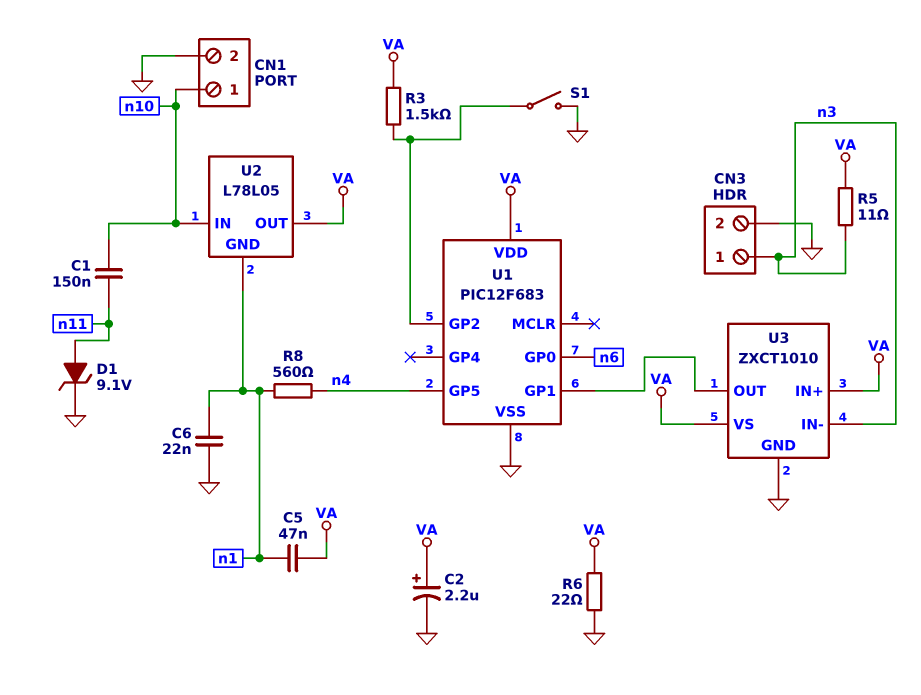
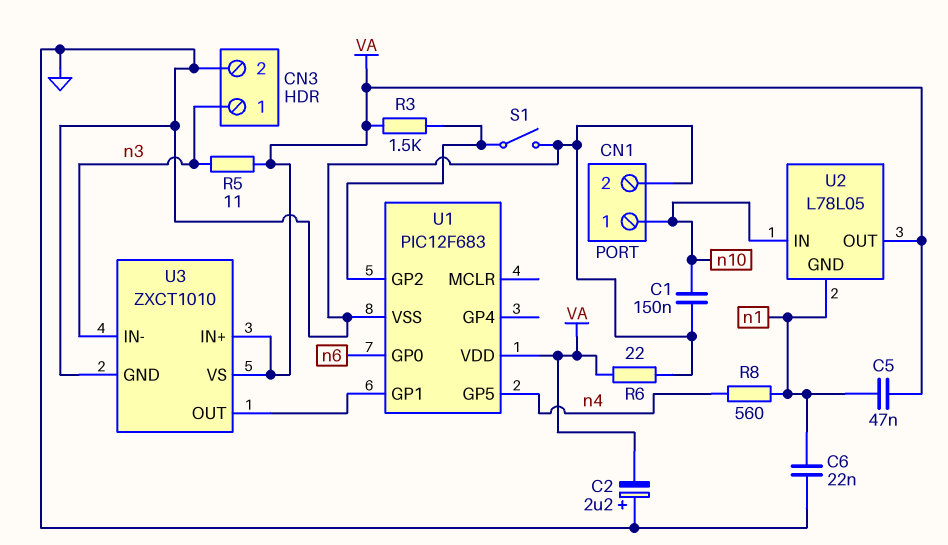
C1: 150nF (n10, n11) -> 150nF (GND, n10)
C2: 2.2uF (plus VA, minus GND) -> 2.2uF (plus GND, minus VA)
D1: zener 9.1V (A n11, K GND) -> none

